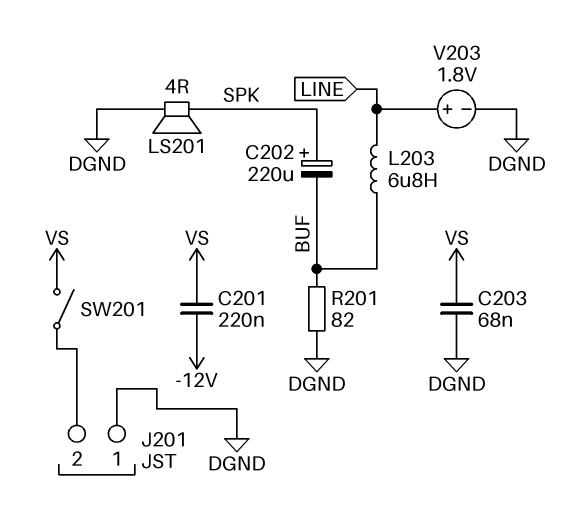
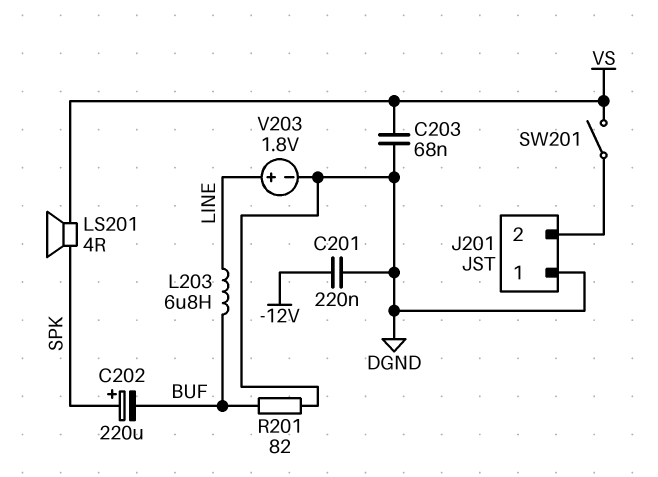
C201: 220nF (-12V, VS) -> 220nF (-12V, DGND)
LS201: speaker 4R (DGND, SPK) -> speaker 4R (SPK, VS)

